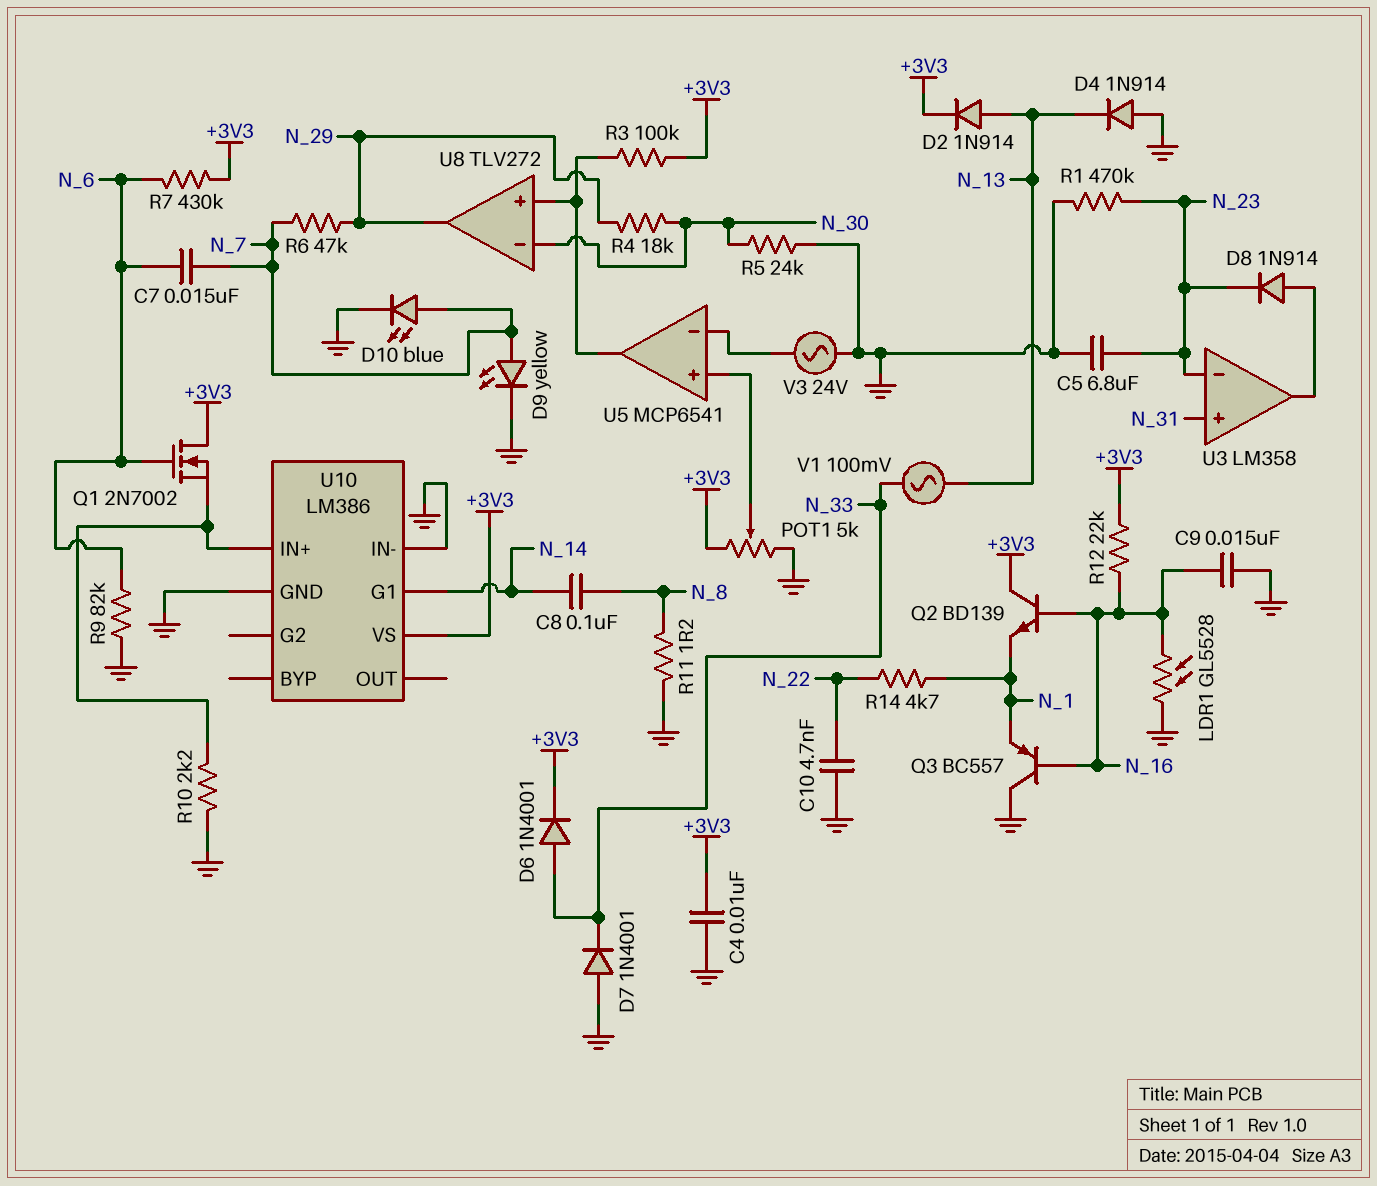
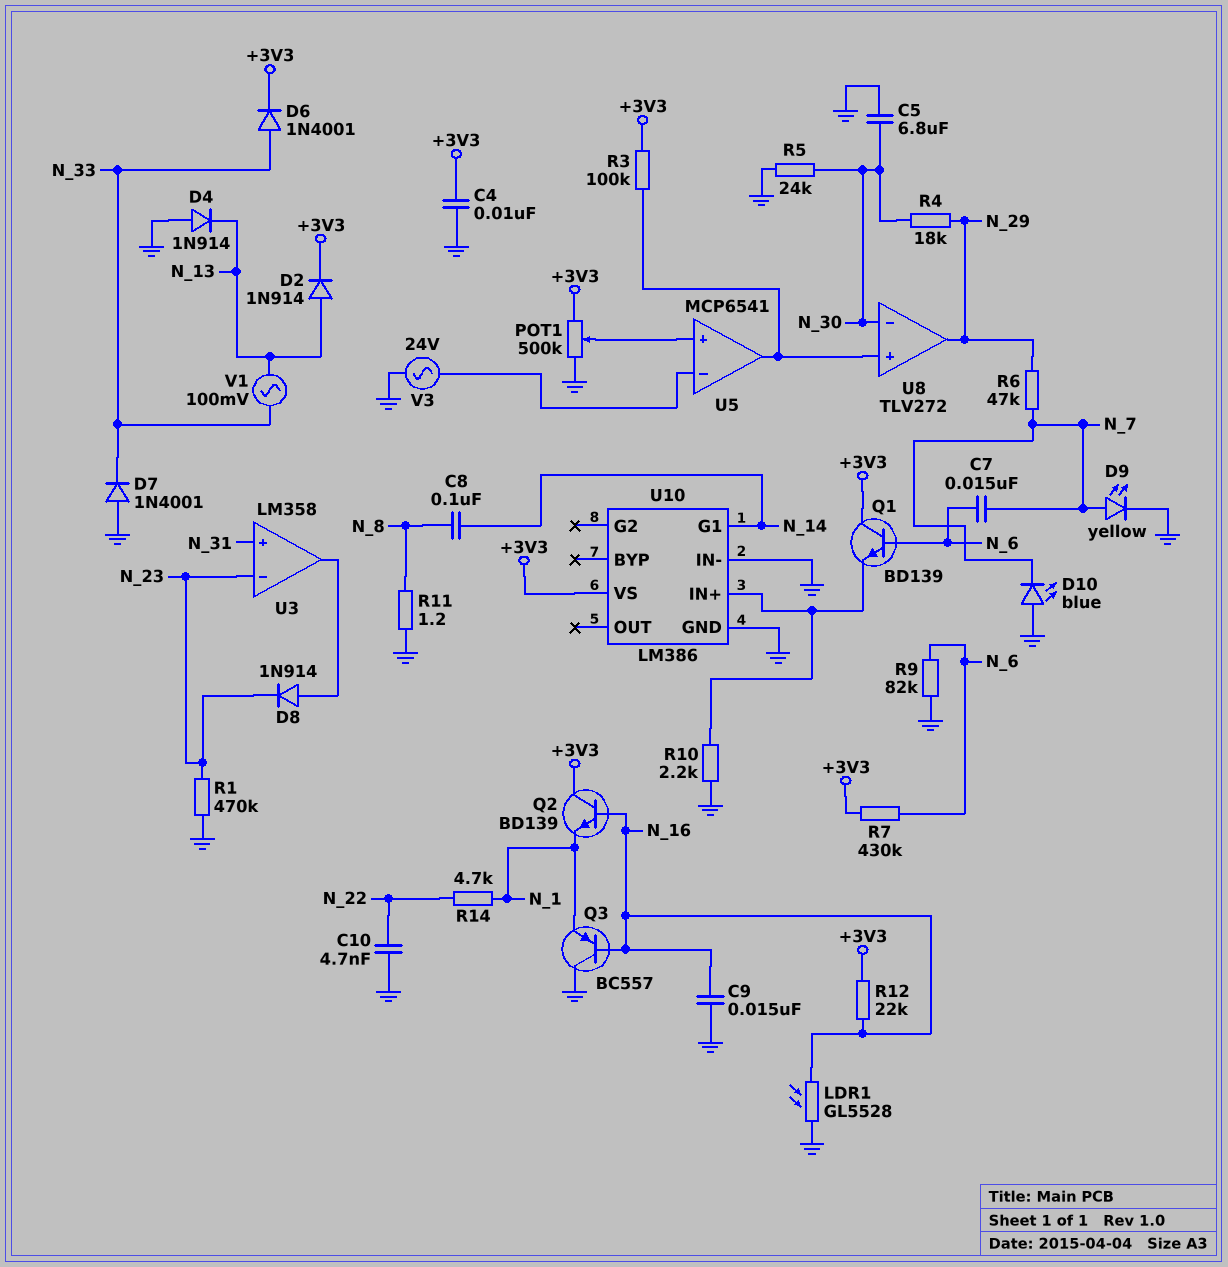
C5: 6.8uF (GND, N_23) -> 6.8uF (GND, N_30)
D10: LED blue (A N_7, K GND) -> LED blue (A GND, K N_7)
POT1: 5k (+3V3, GND, wiper U5/in+) -> 500k (+3V3, GND, wiper U5/in+)
Q1: NMOS 2N7002 (G N_6, D +3V3, S U10/IN+) -> NPN BD139 (B N_6, C +3V3, E U10/IN+)

